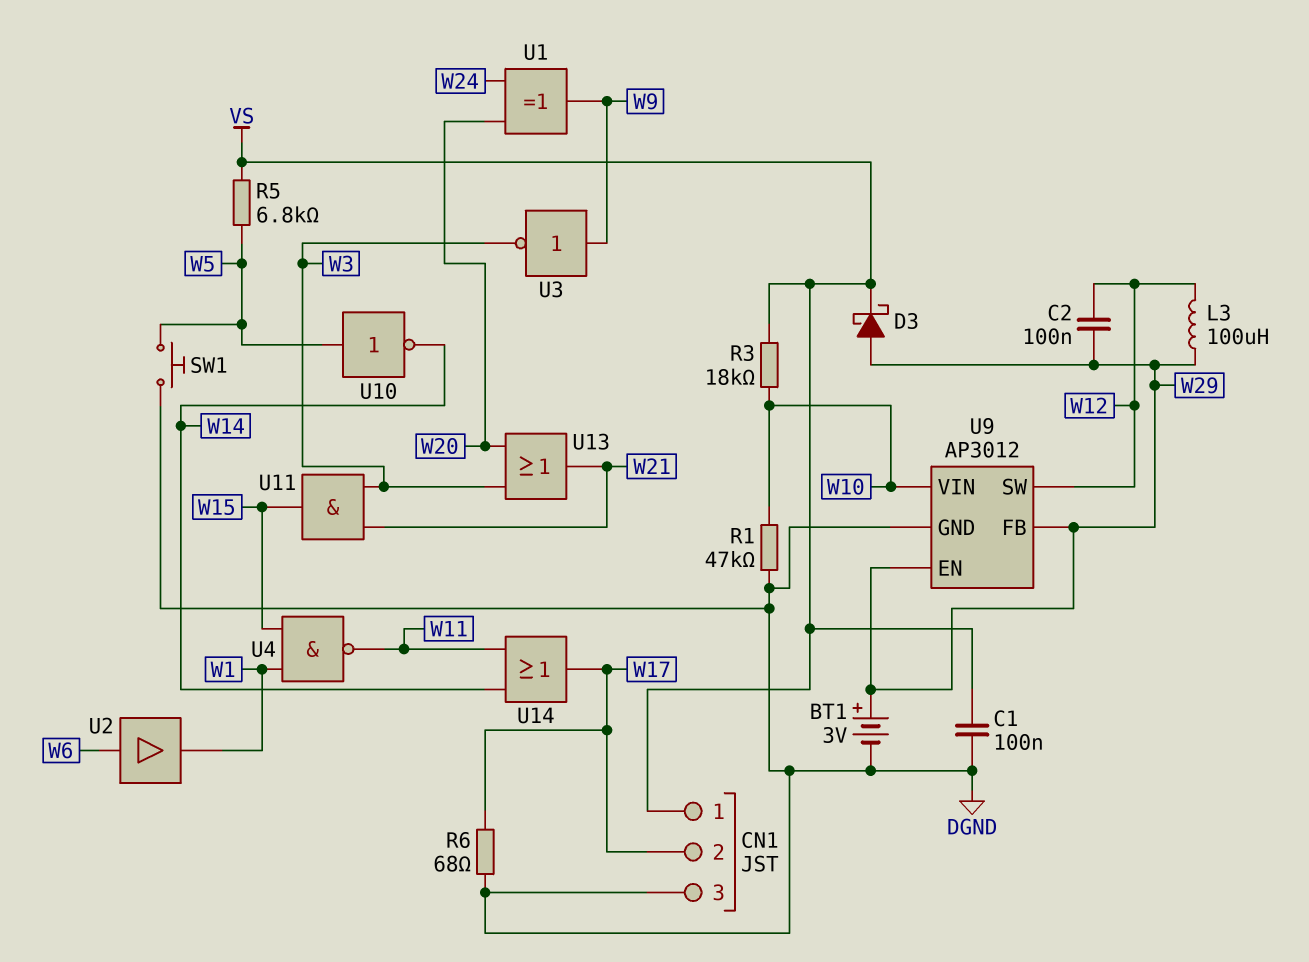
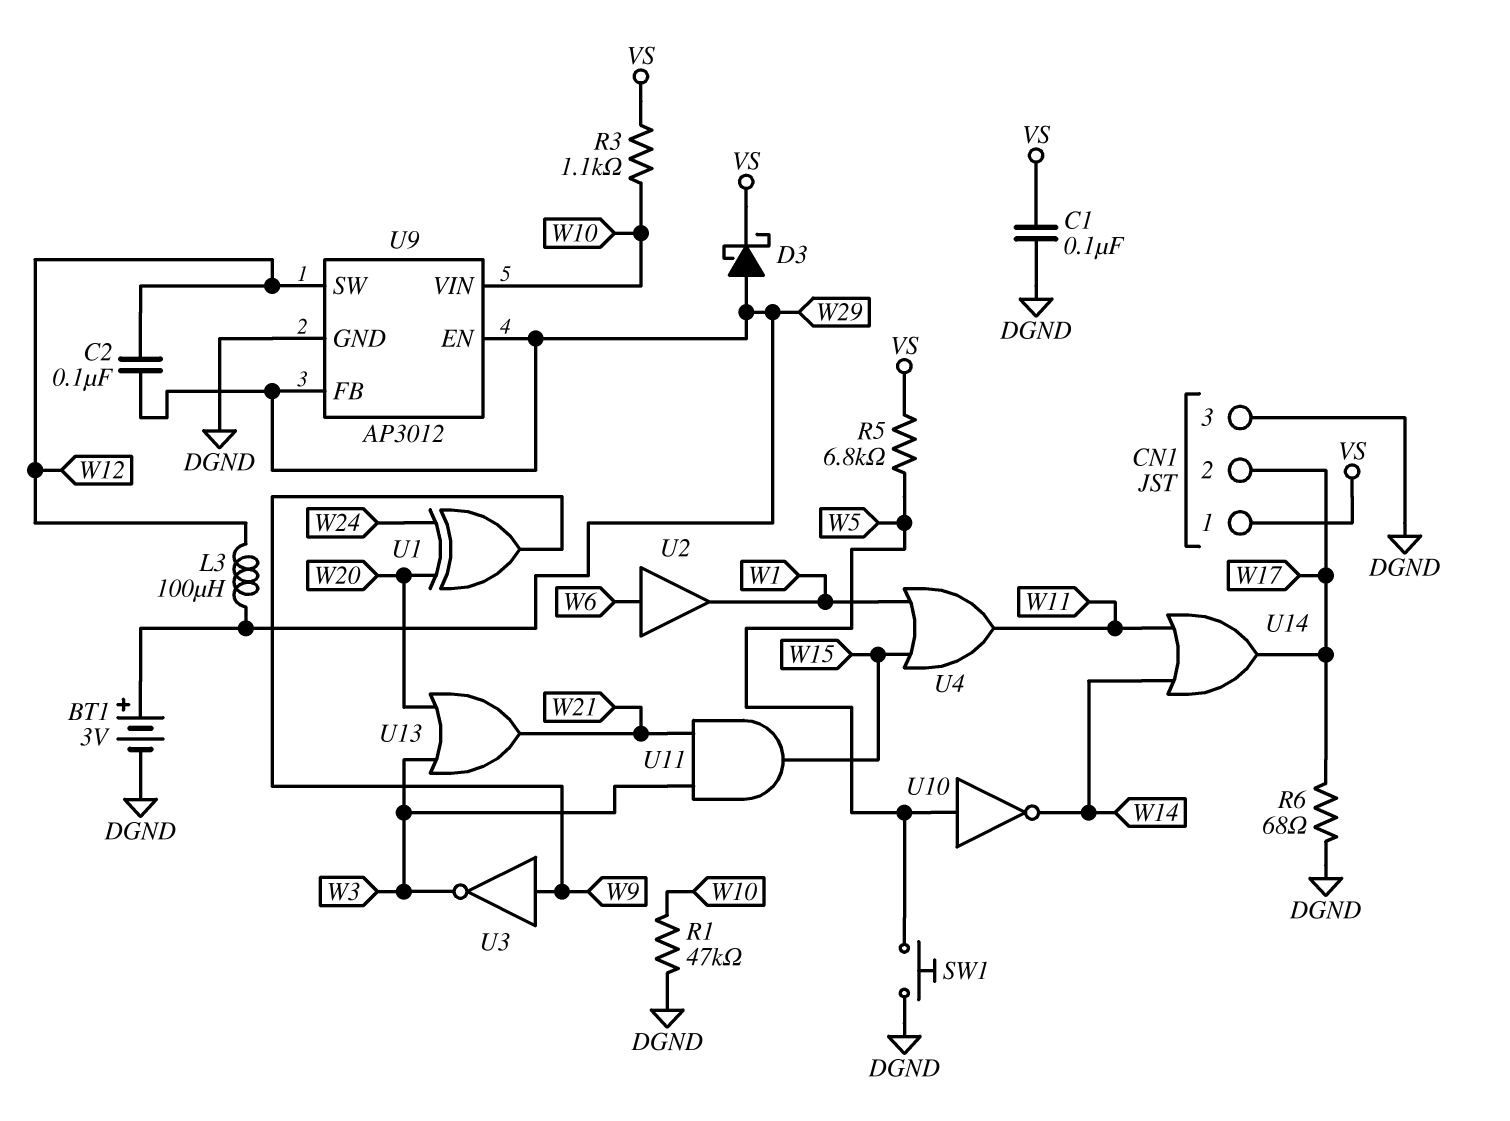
R3: 18k (VS, W10) -> 1.1k (VS, W10)
U4: NAND (in W1, in W15, out W11) -> OR (in W1, in W15, out W11)

